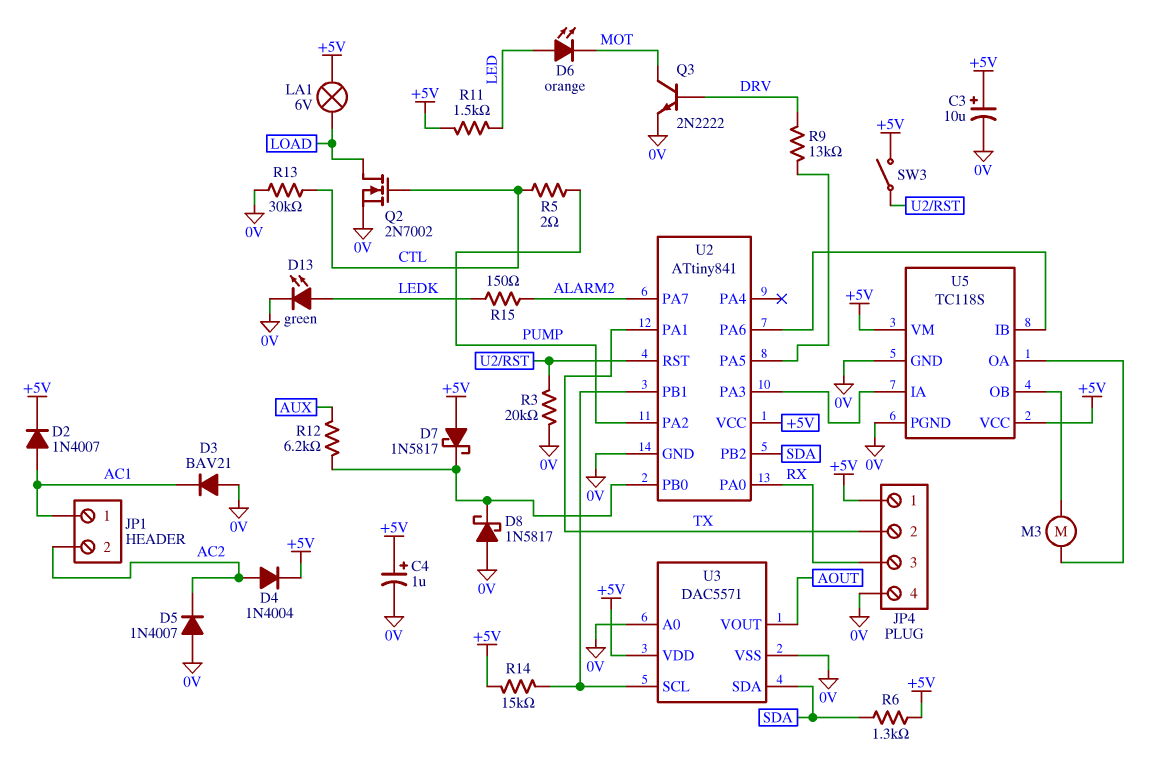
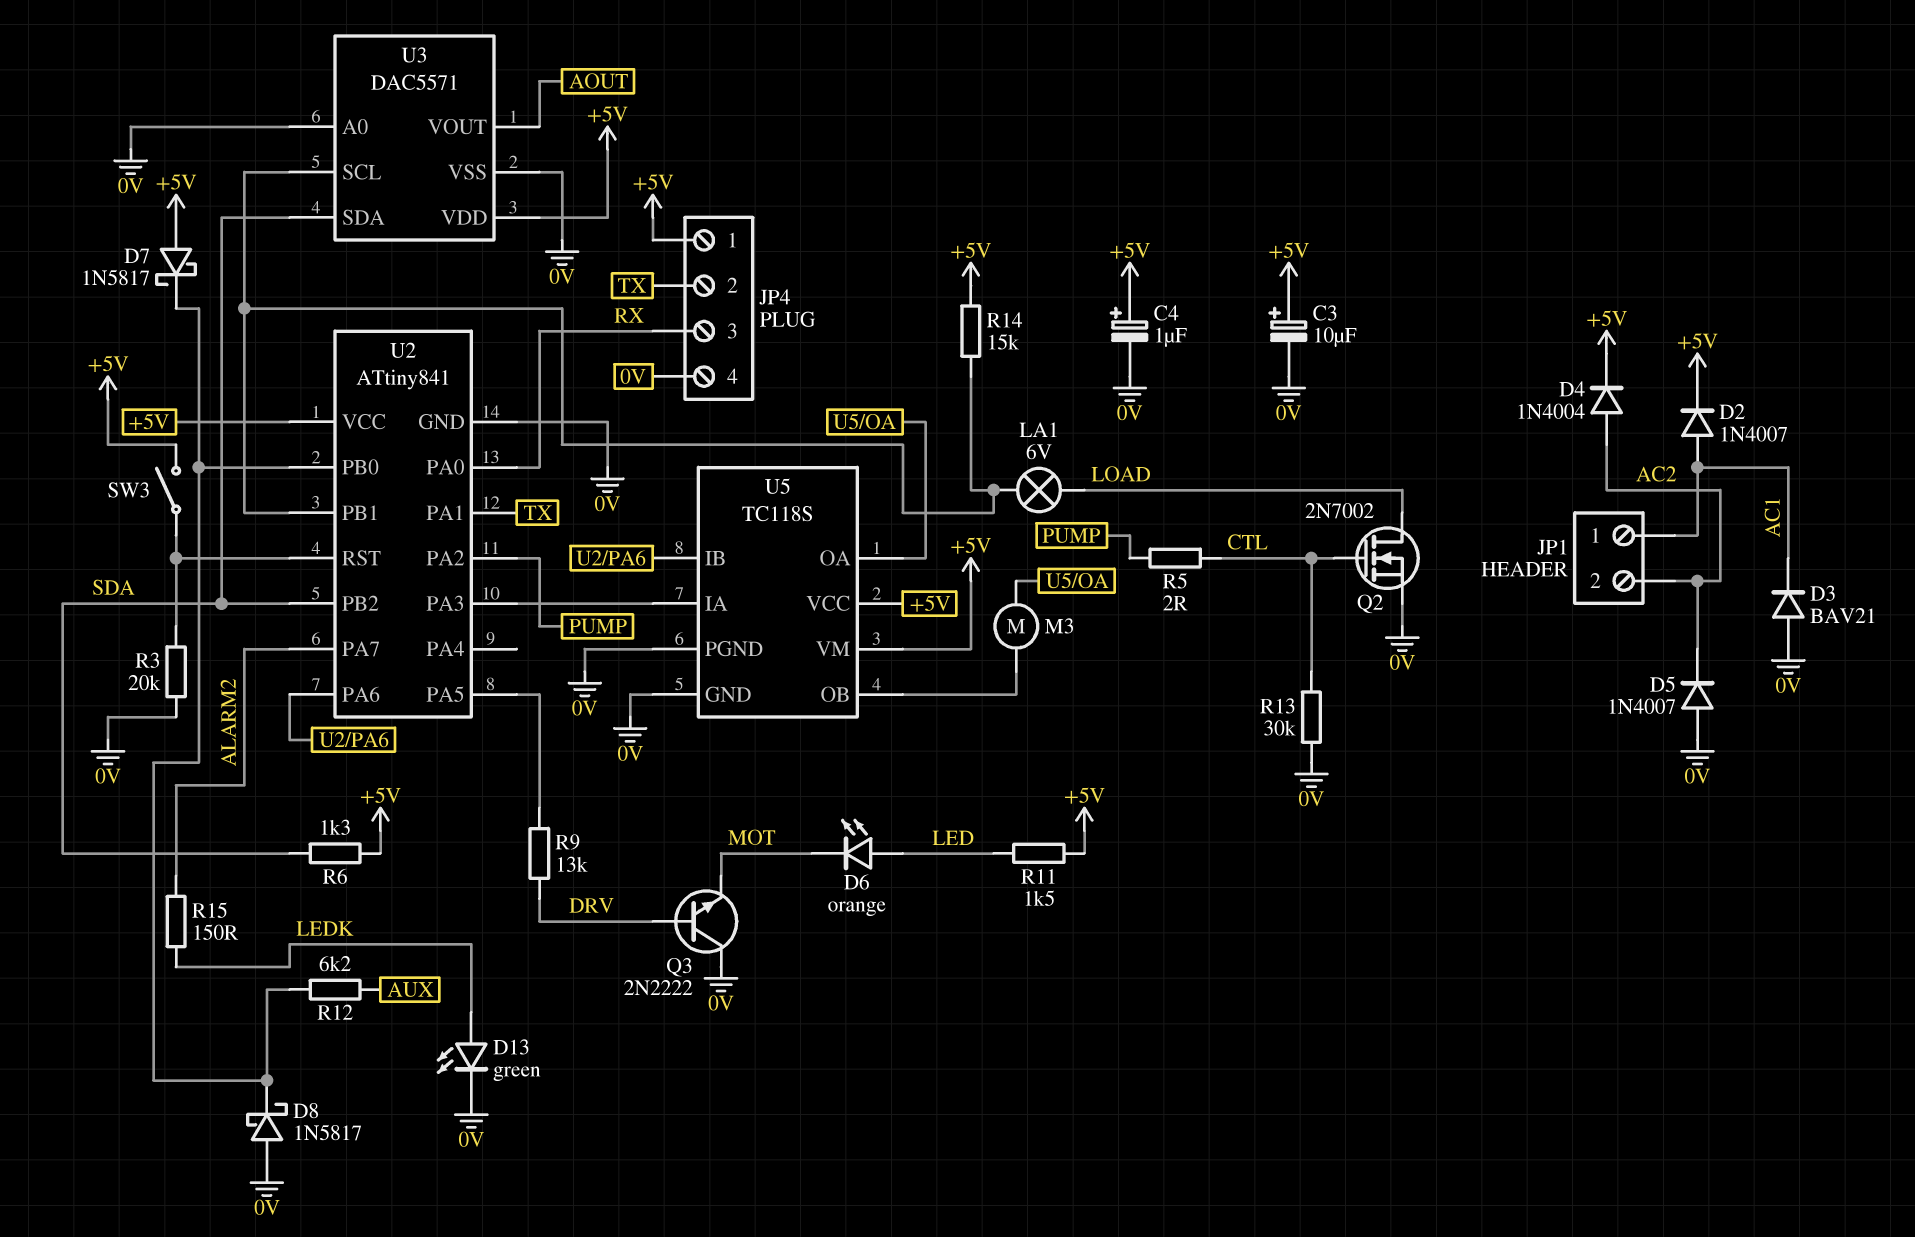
LA1: lamp 6V (+5V, LOAD) -> lamp 6V (LOAD, U2/PB1)
Q3: NPN 2N2222 (B DRV, C MOT, E 0V) -> NPN 2N2222 (B DRV, C 0V, E MOT)

